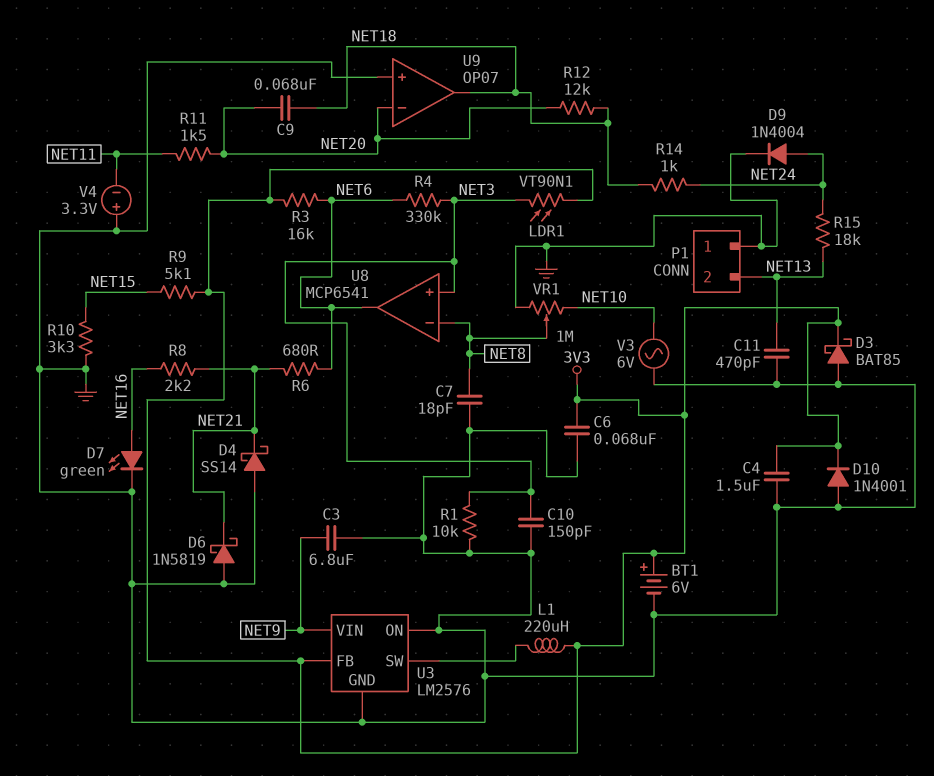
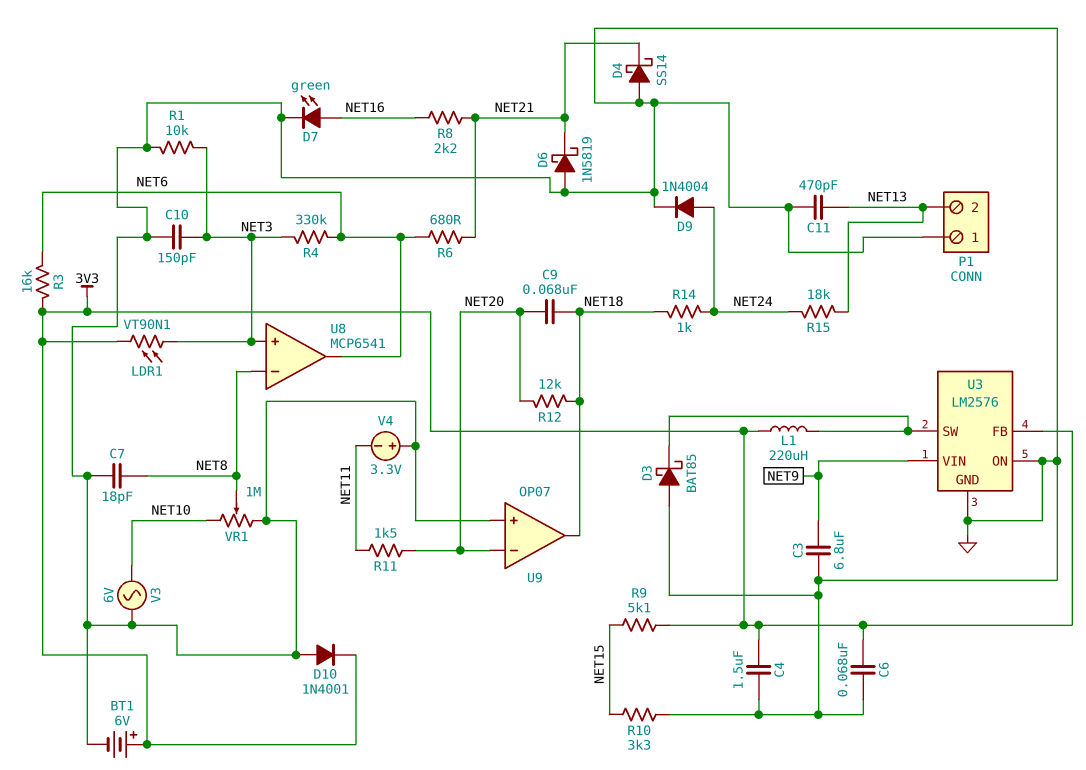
D3: schottky BAT85 (A GND, K 3V3) -> schottky BAT85 (A GND, K U3/SW)

